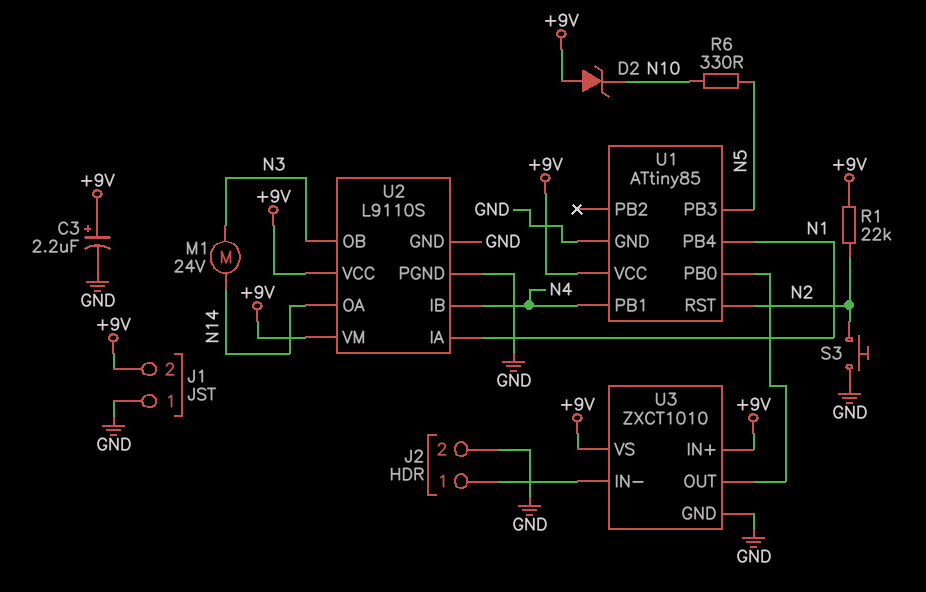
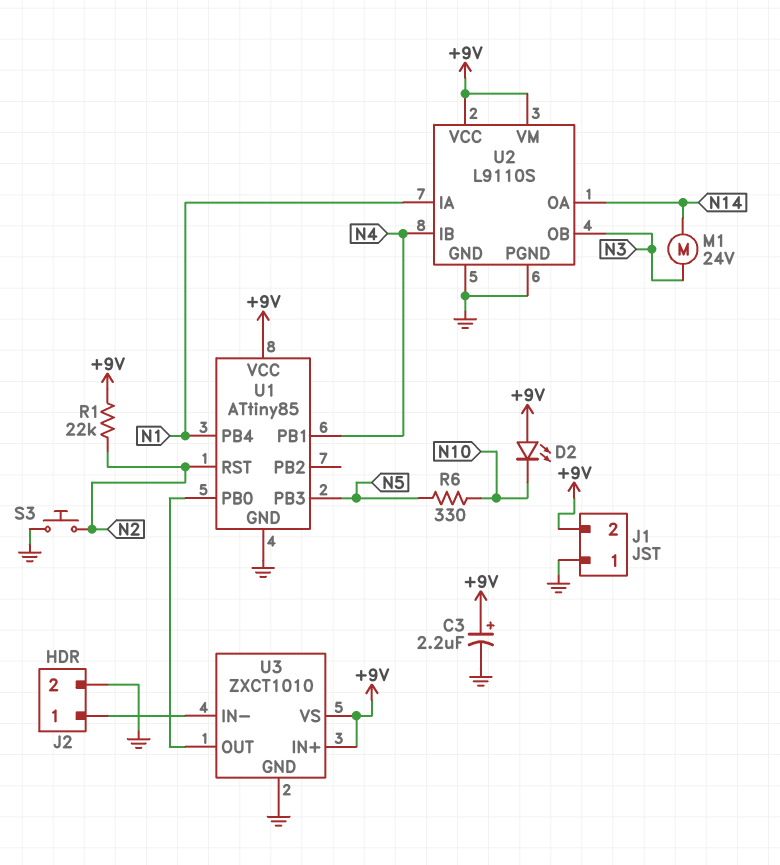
D2: zener (A +9V, K N10) -> LED (A +9V, K N10)

